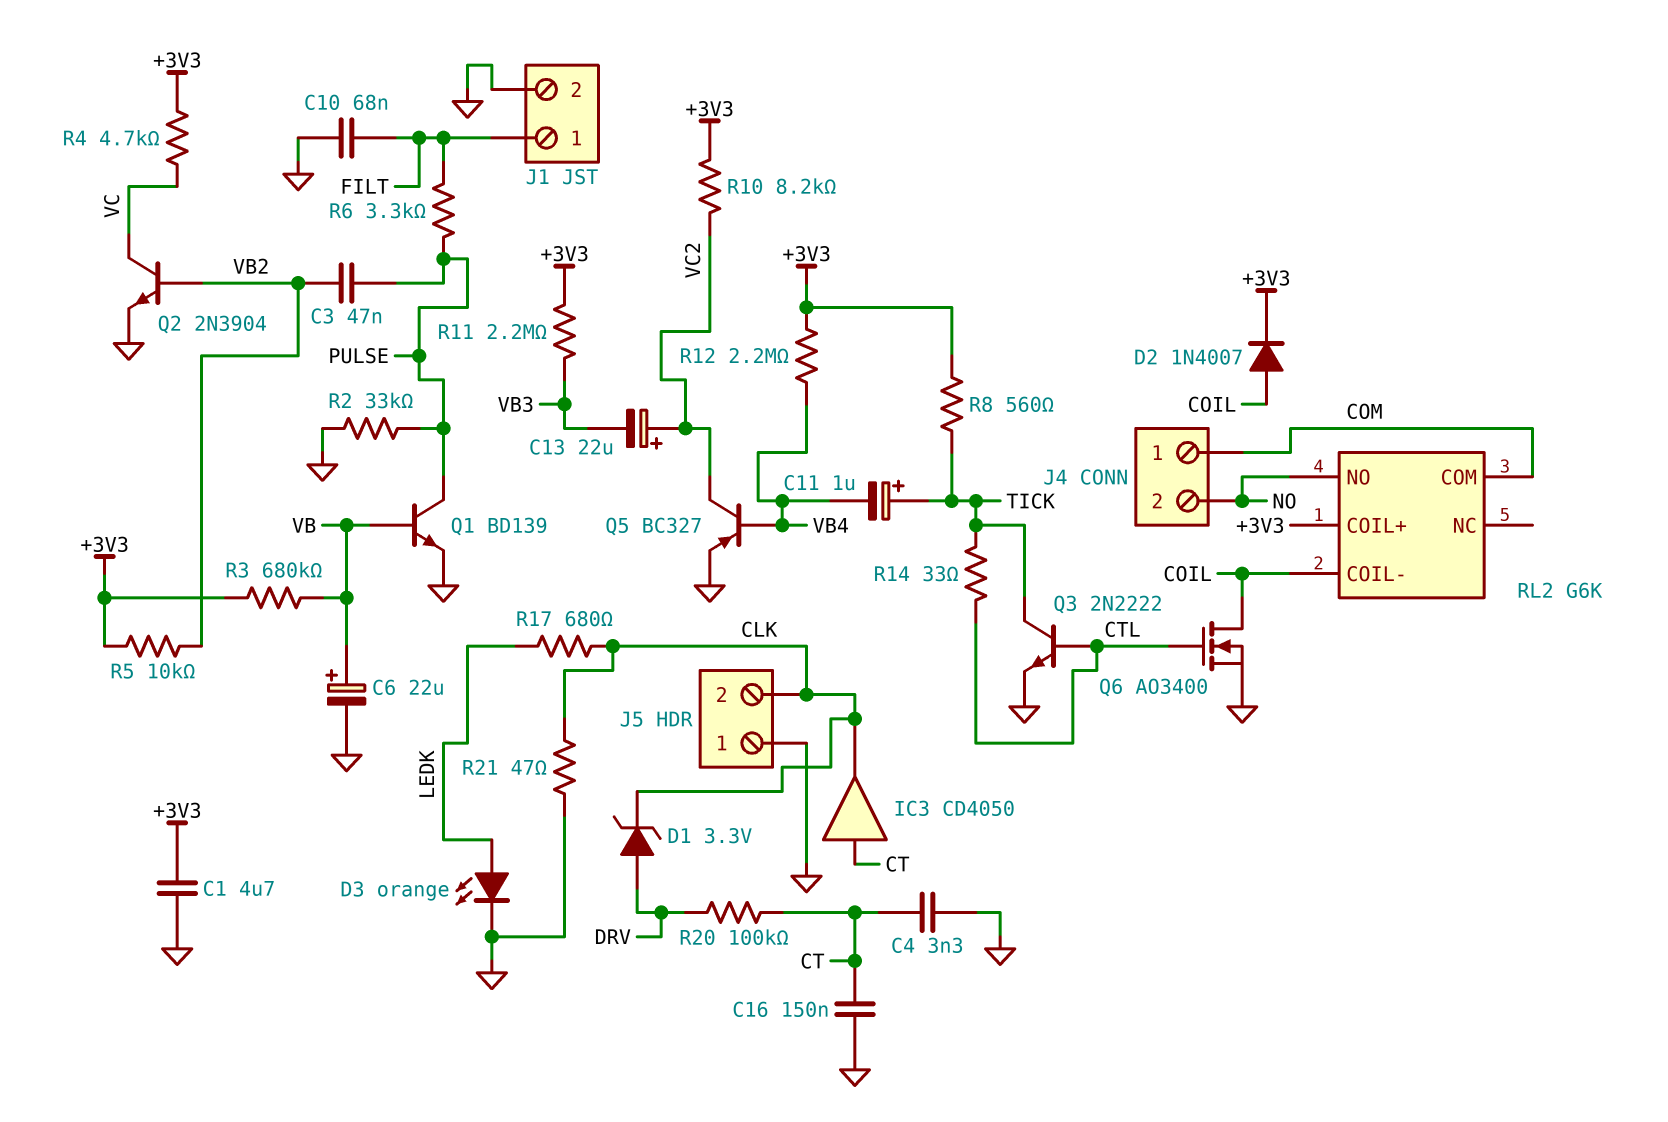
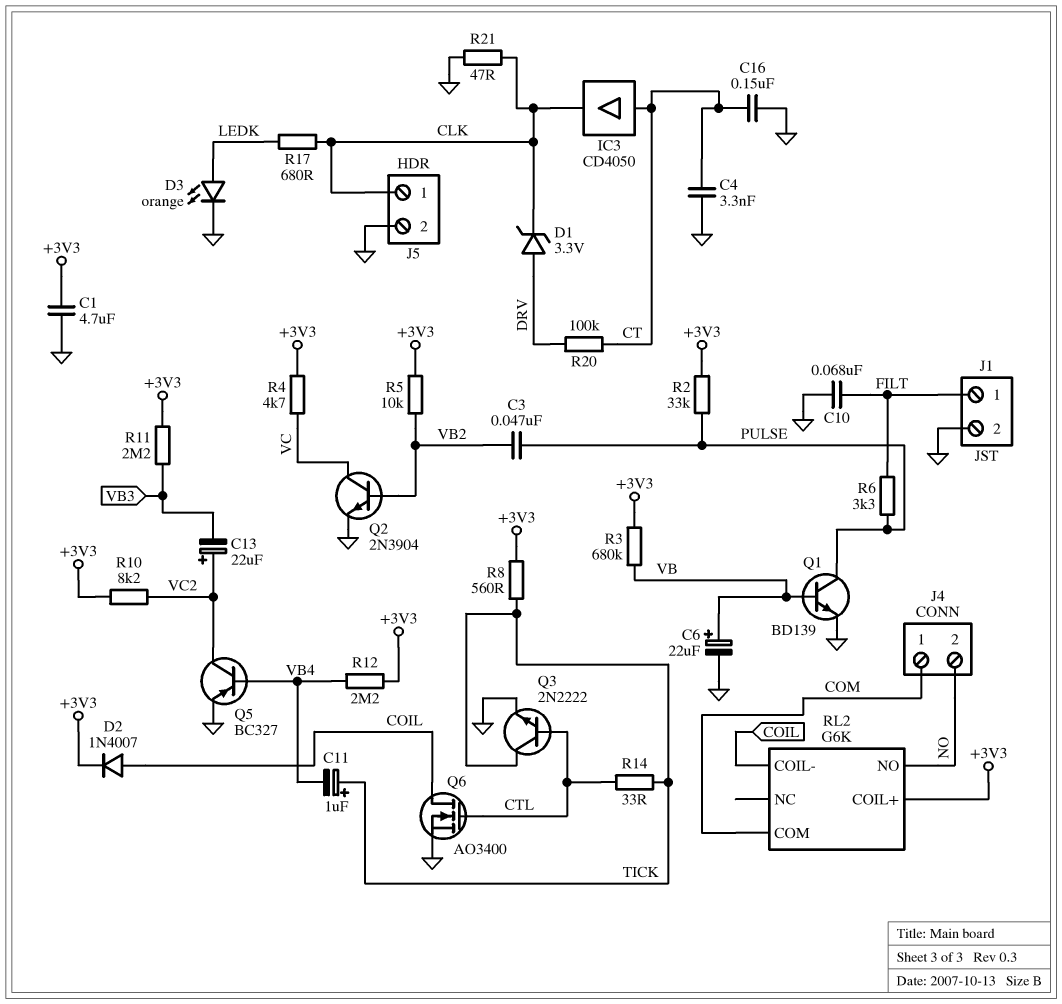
J5 pin 1: GND -> CLK
J5 pin 2: CLK -> GND
R2: 33k (GND, PULSE) -> 33k (+3V3, PULSE)

